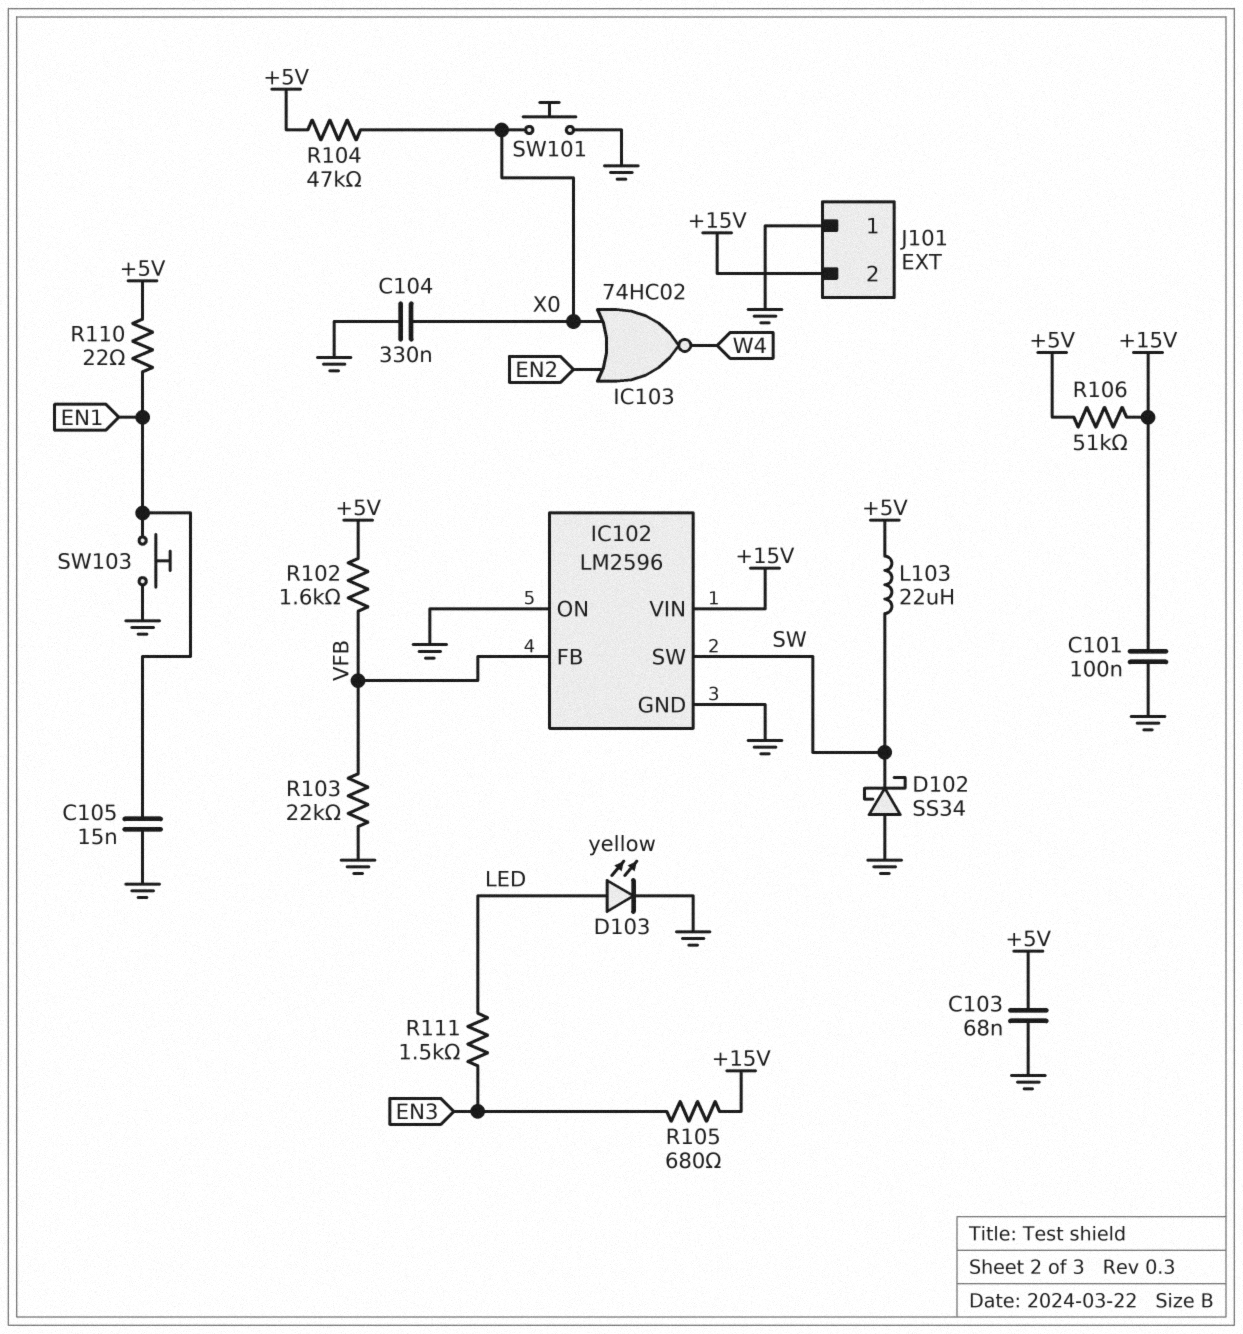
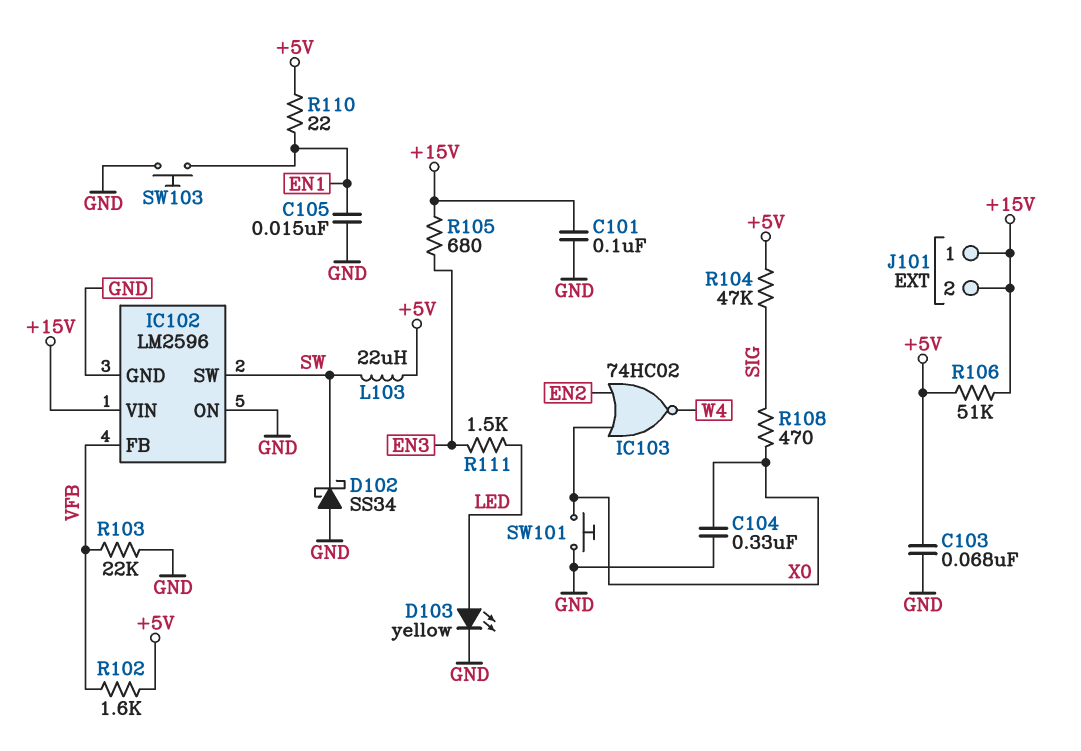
J101 pin 1: GND -> +15V
R104: 47k (+5V, X0) -> 47k (+5V, SIG)
R108: none -> 470 (SIG, X0)

